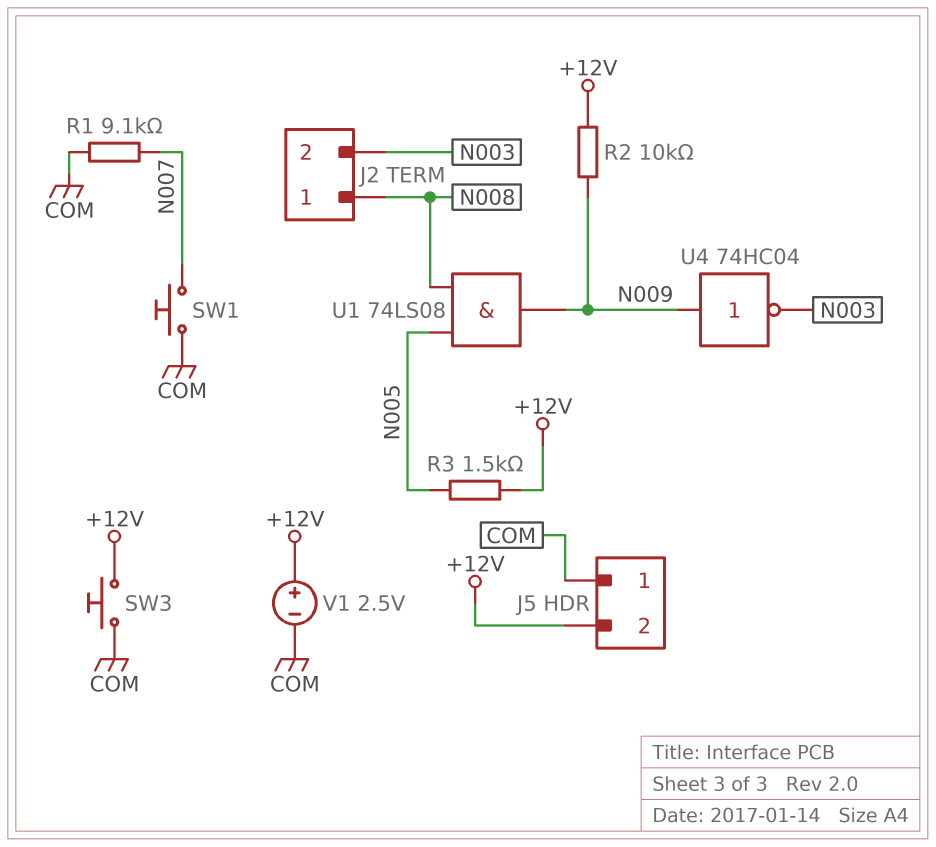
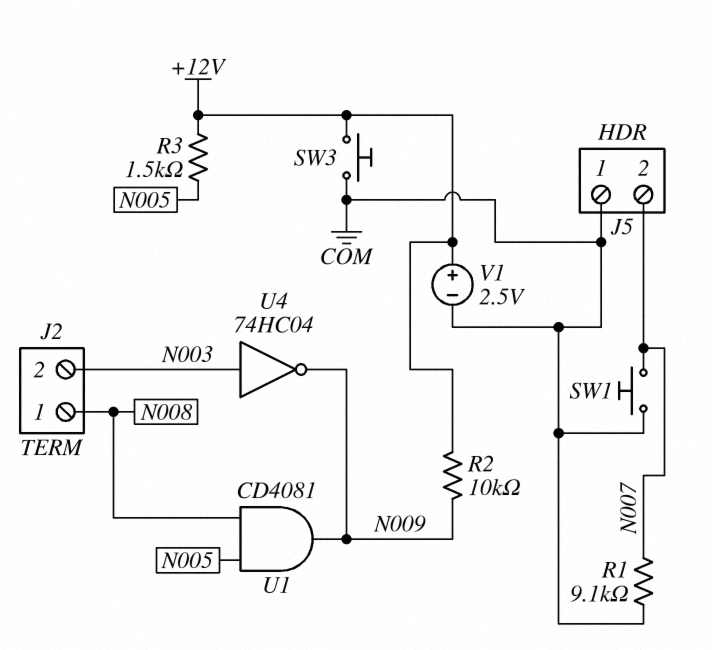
J5 pin 2: +12V -> N007
U1: AND 74LS08 (in N005, in N008, out N009) -> AND CD4081 (in N005, in N008, out N009)
U4: NOT 74HC04 (in N009, out N003) -> NOT 74HC04 (in N003, out N009)

